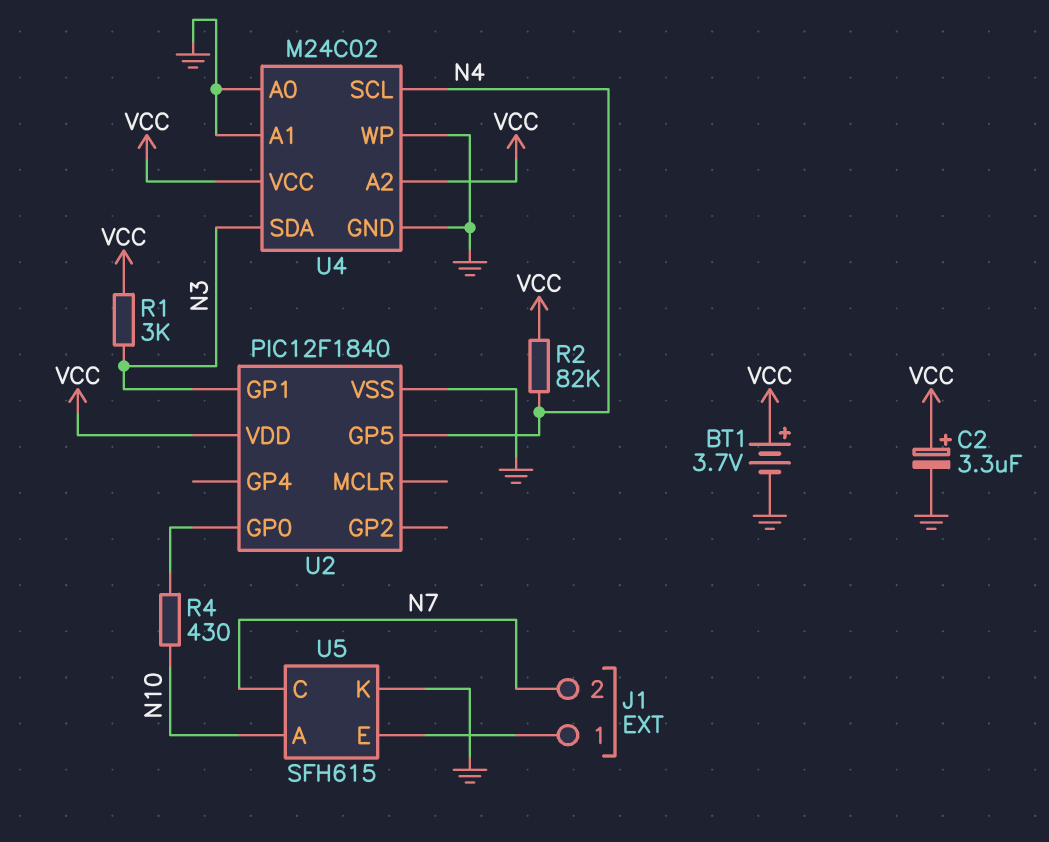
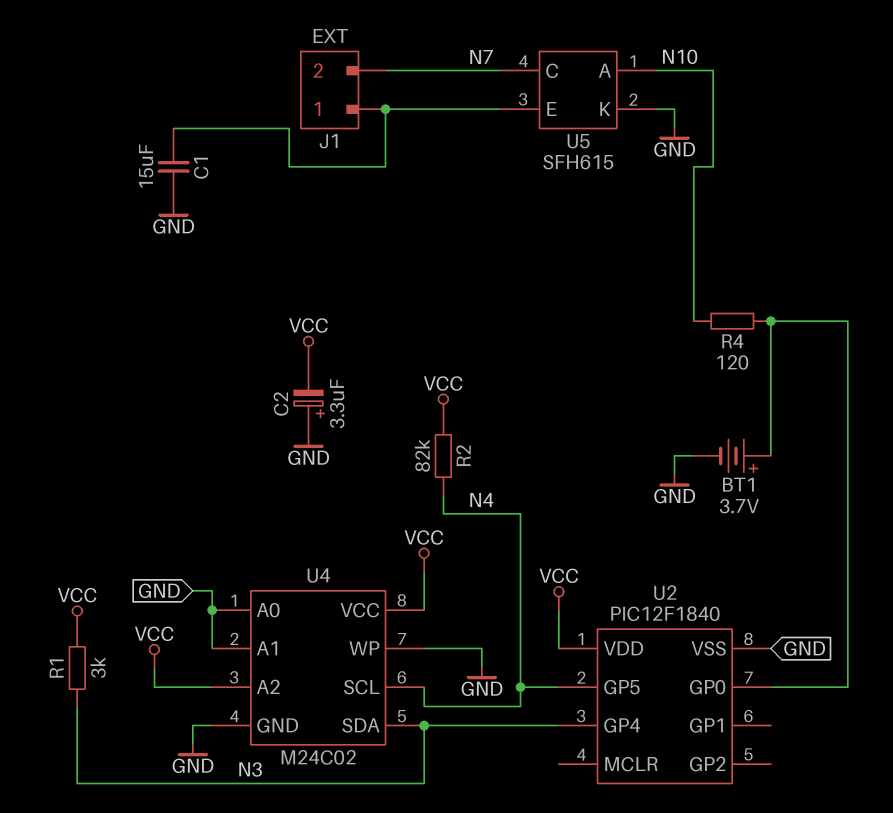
BT1: 3.7V (plus VCC, minus GND) -> 3.7V (plus U2/GP0, minus GND)
C1: none -> 15uF (GND, J1/1)
C2: 3.3uF (plus VCC, minus GND) -> 3.3uF (plus GND, minus VCC)
R4: 430 (N10, U2/GP0) -> 120 (N10, U2/GP0)
U2 pin GP1: N3 -> none
U2 pin GP4: none -> N3

